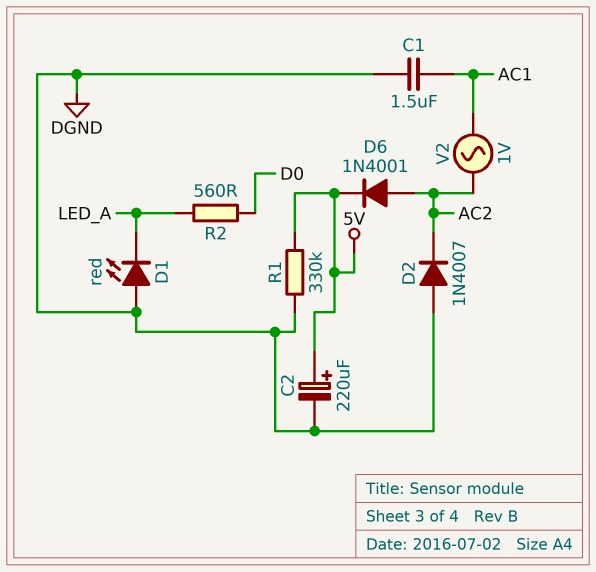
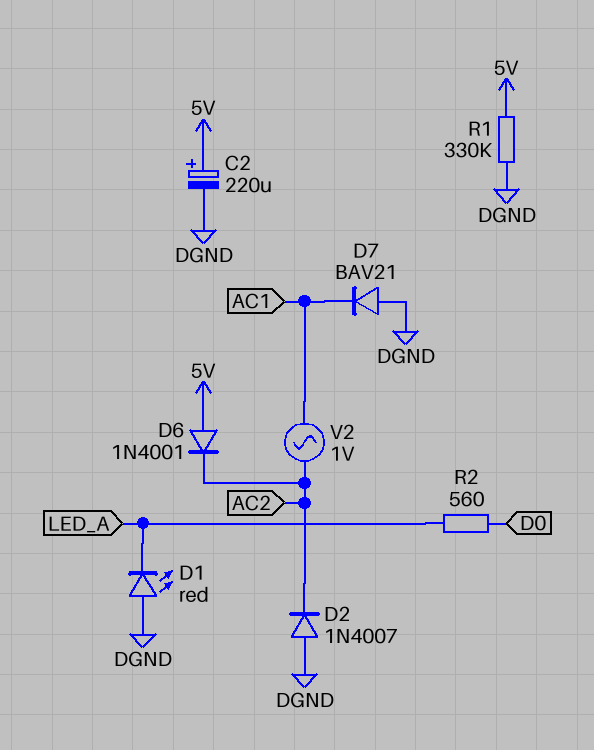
C1: 1.5uF (AC1, DGND) -> none
D6: diode 1N4001 (A AC2, K 5V) -> diode 1N4001 (A 5V, K AC2)
D7: none -> diode BAV21 (A DGND, K AC1)

